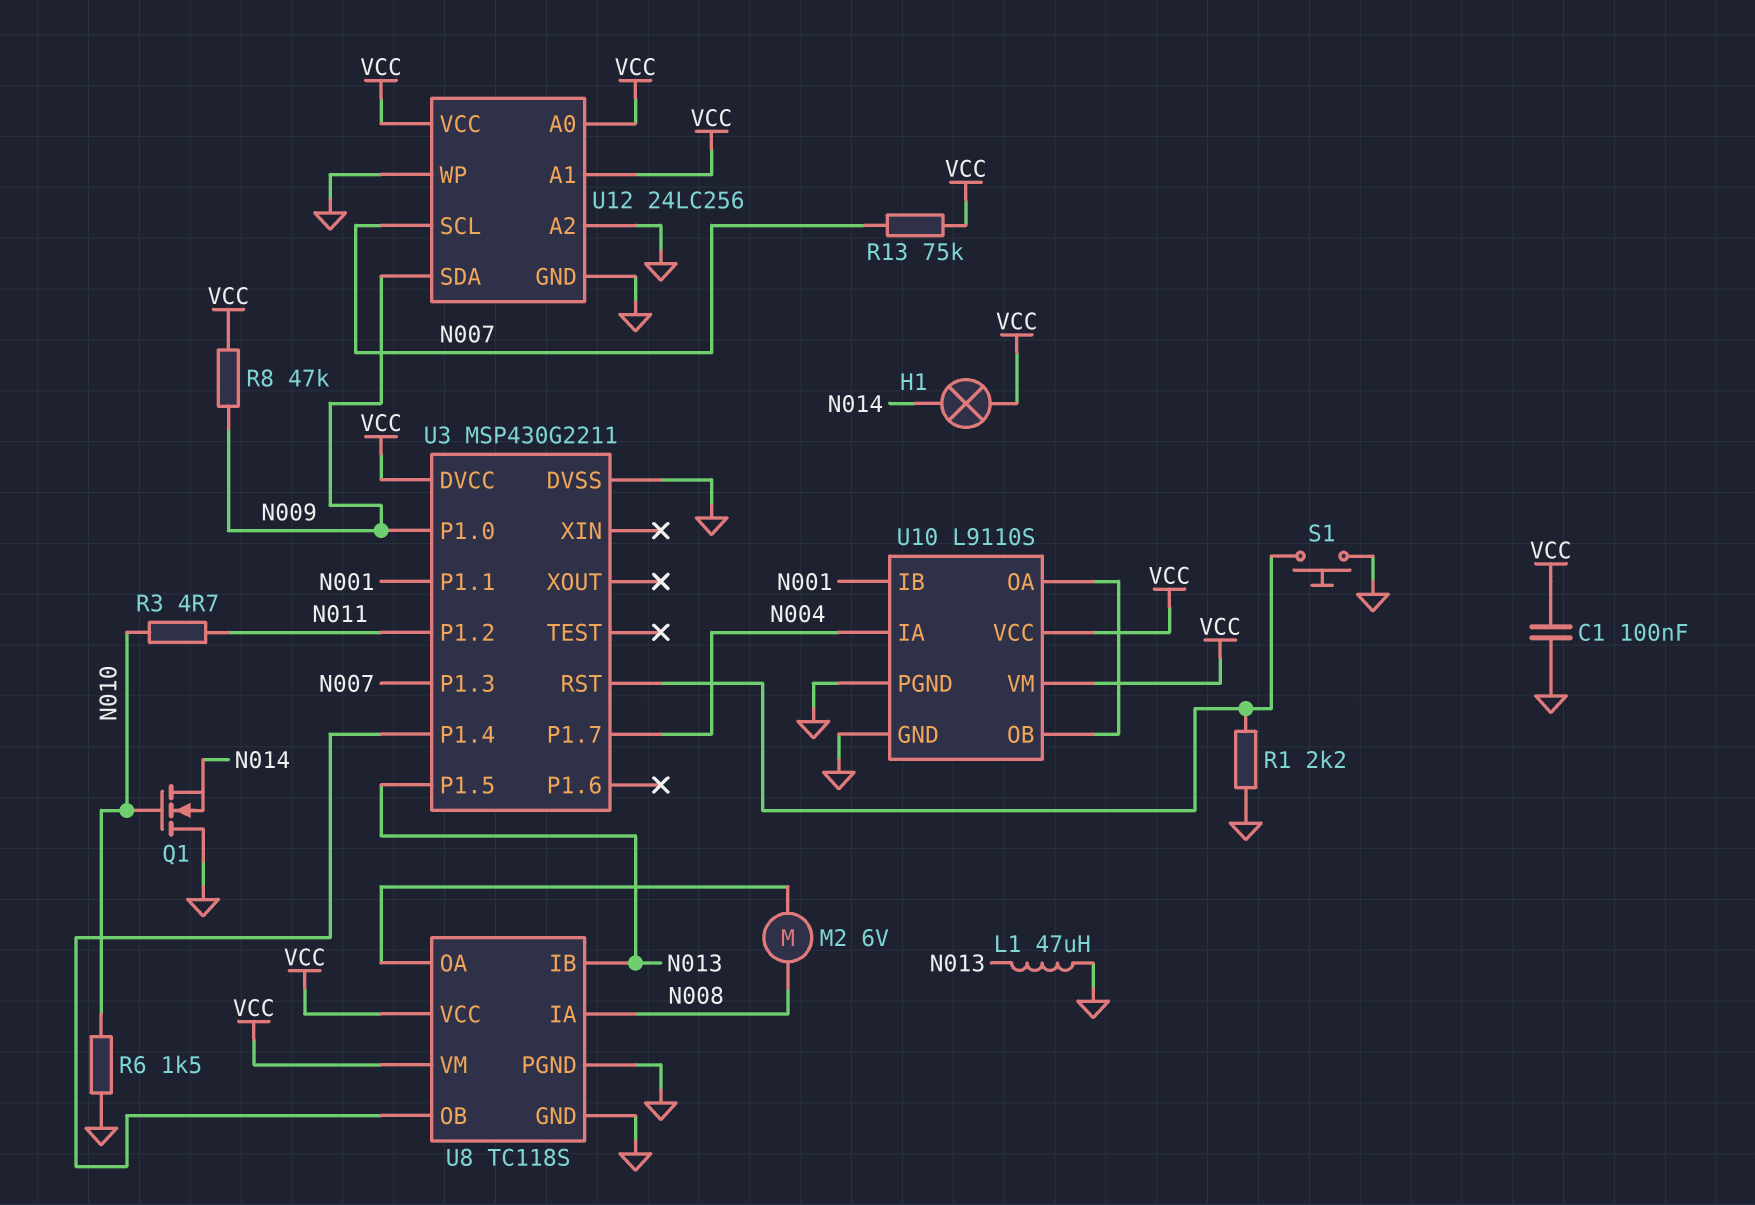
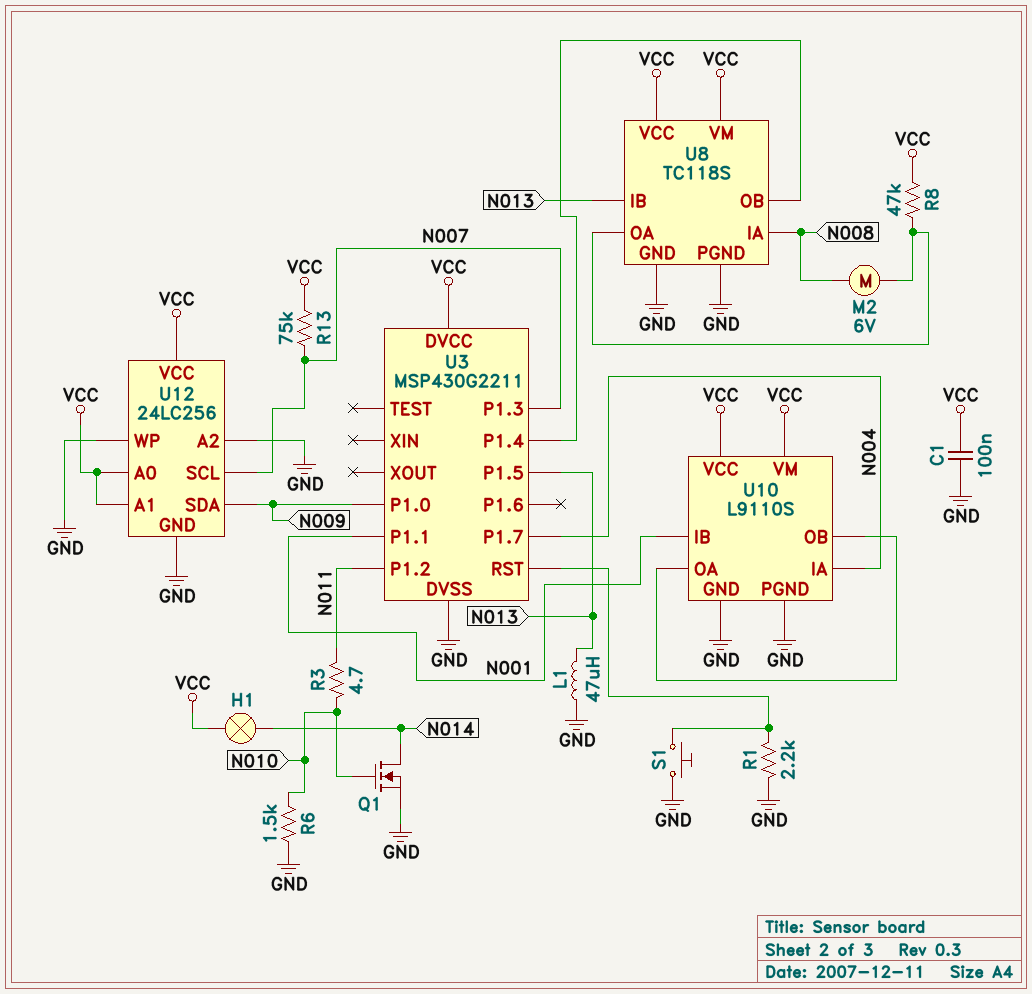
Q1: NMOS (G N010, D GND, S N014) -> NMOS (G N010, D N014, S GND)
R8: 47k (N009, VCC) -> 47k (U8/OA, VCC)

